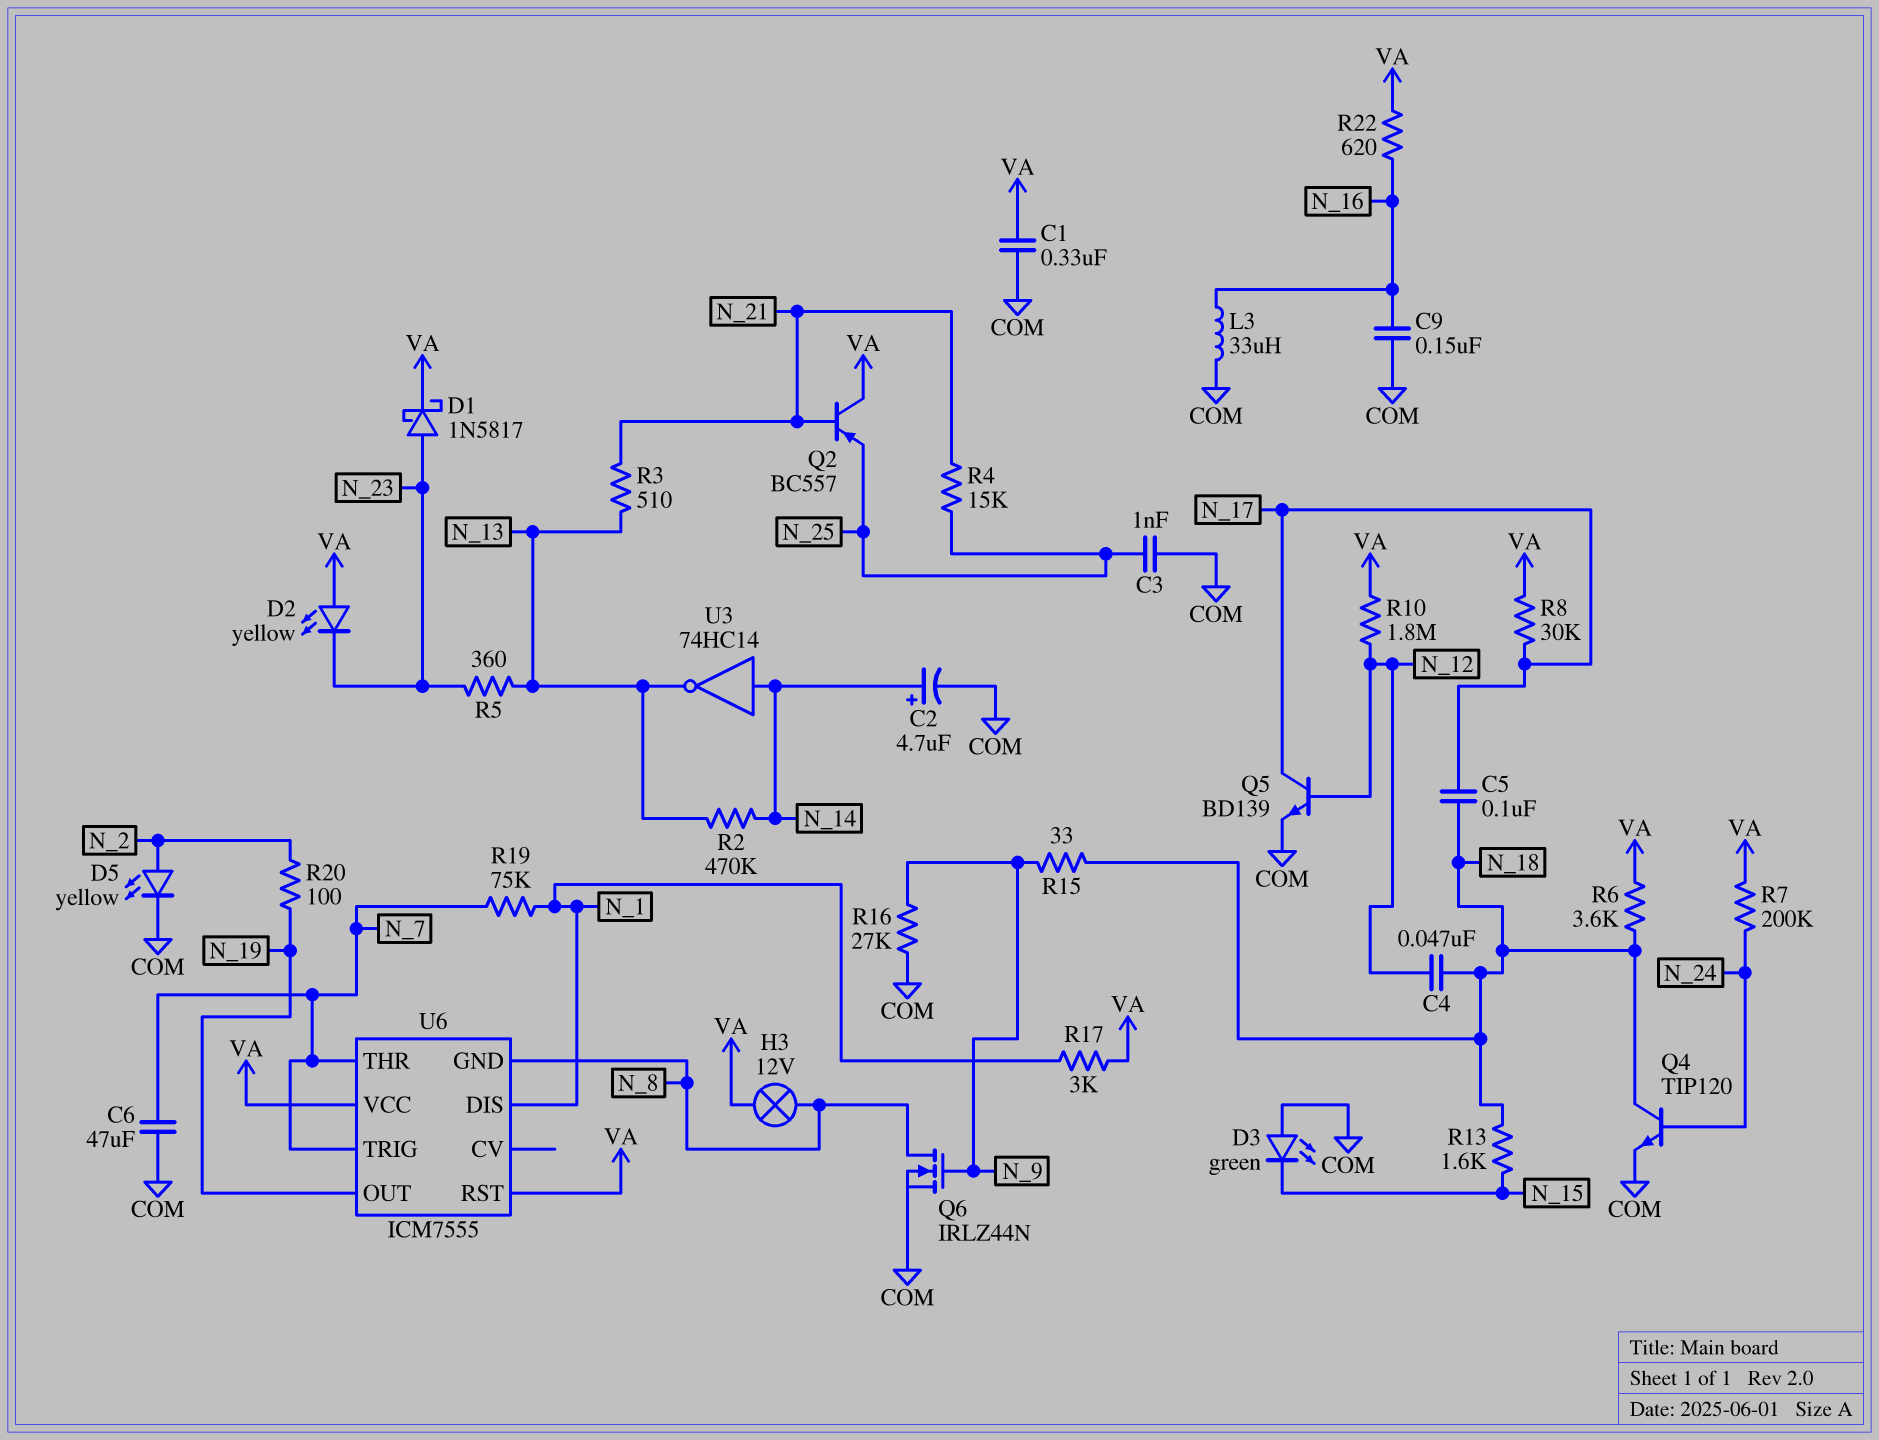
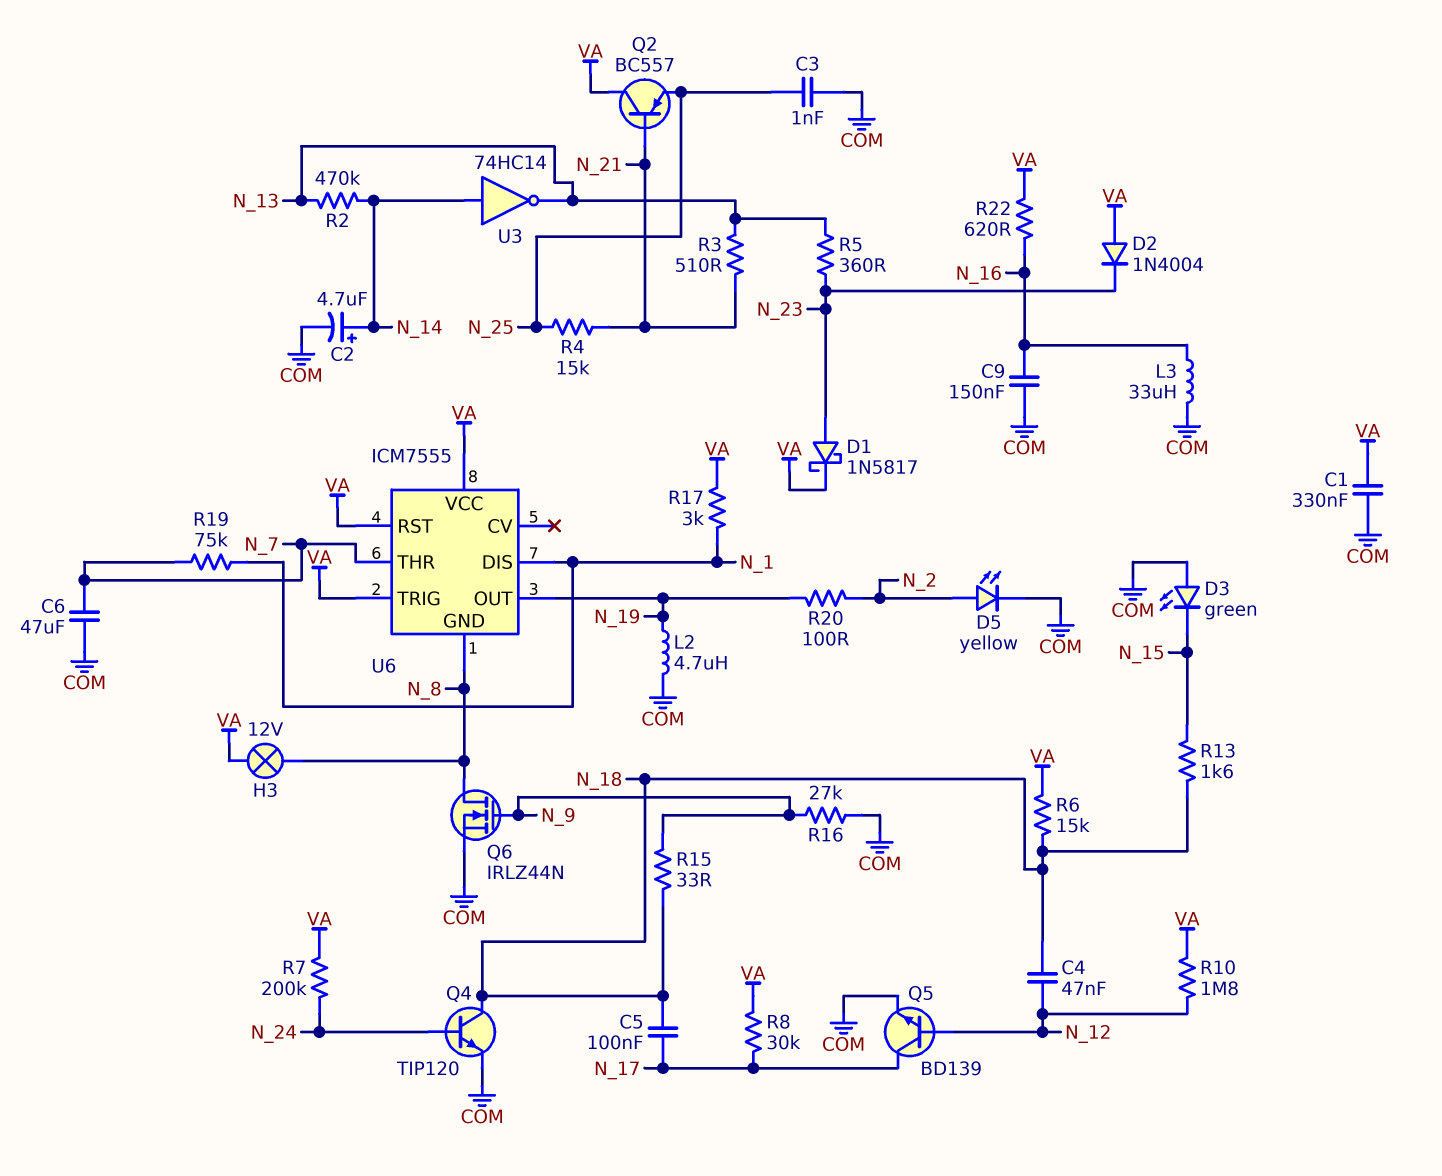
D2: LED yellow (A VA, K N_23) -> diode 1N4004 (A VA, K N_23)
L2: none -> 4.7uH (COM, N_19)
R6: 3.6k (N_18, VA) -> 15k (N_18, VA)
U6 pin TRIG: N_7 -> VA

